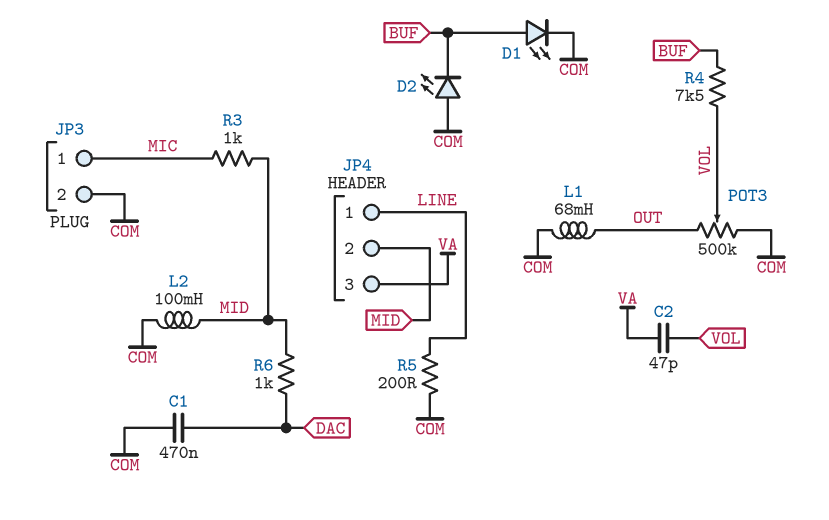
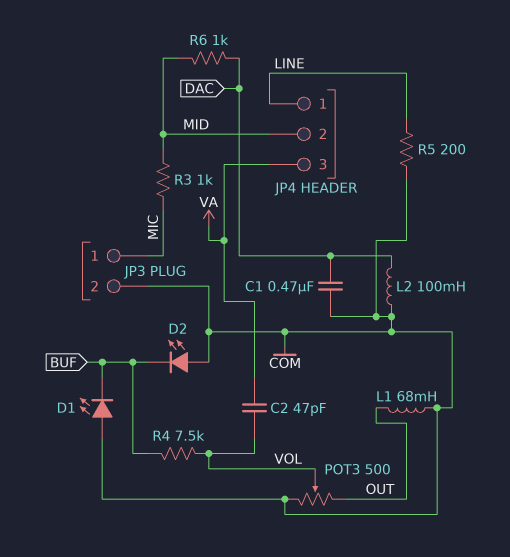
D1: LED (A BUF, K COM) -> LED (A COM, K BUF)
L2: 100mH (COM, MID) -> 100mH (COM, DAC)
POT3: 500k (COM, OUT, wiper VOL) -> 500 (COM, OUT, wiper VOL)

